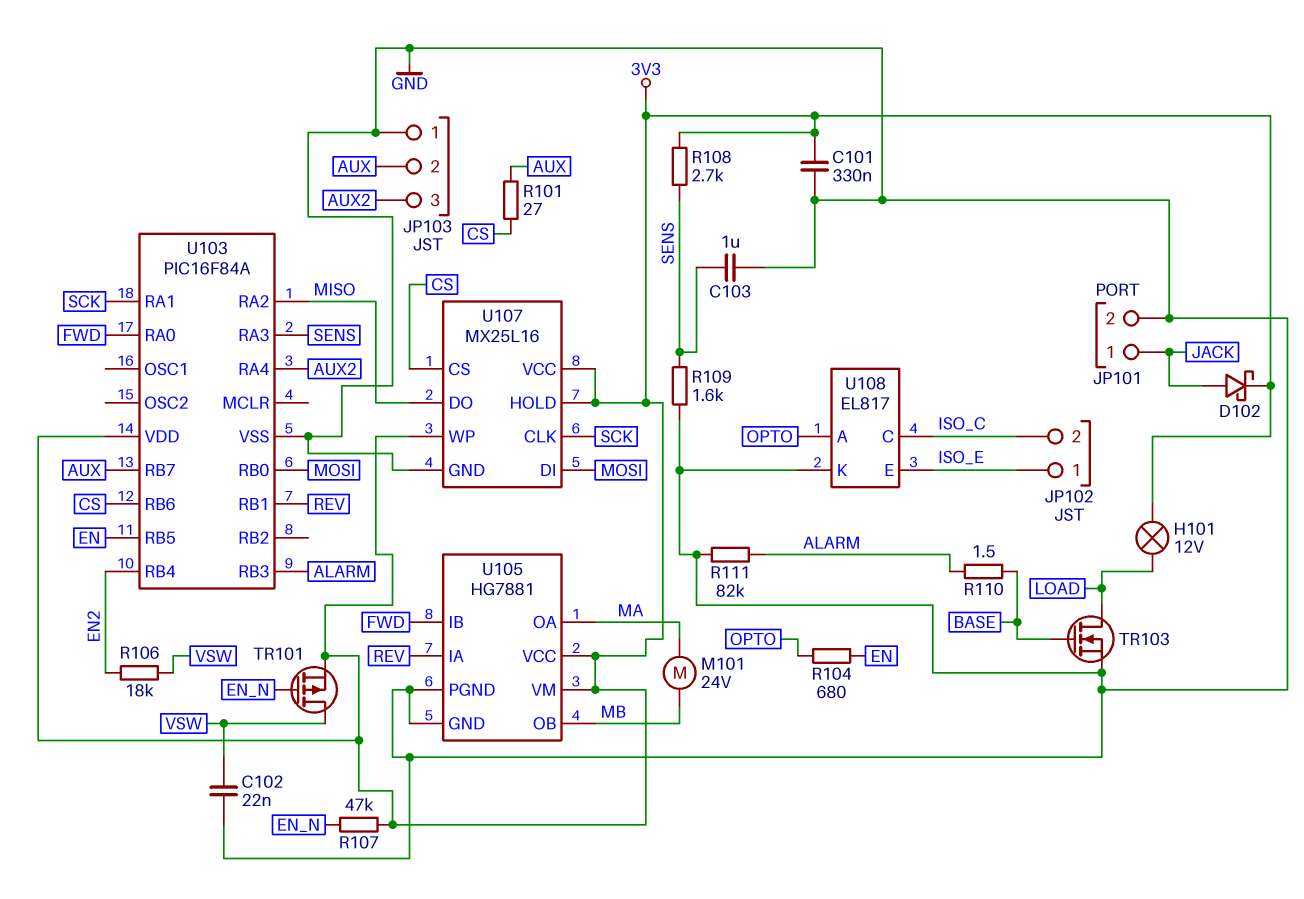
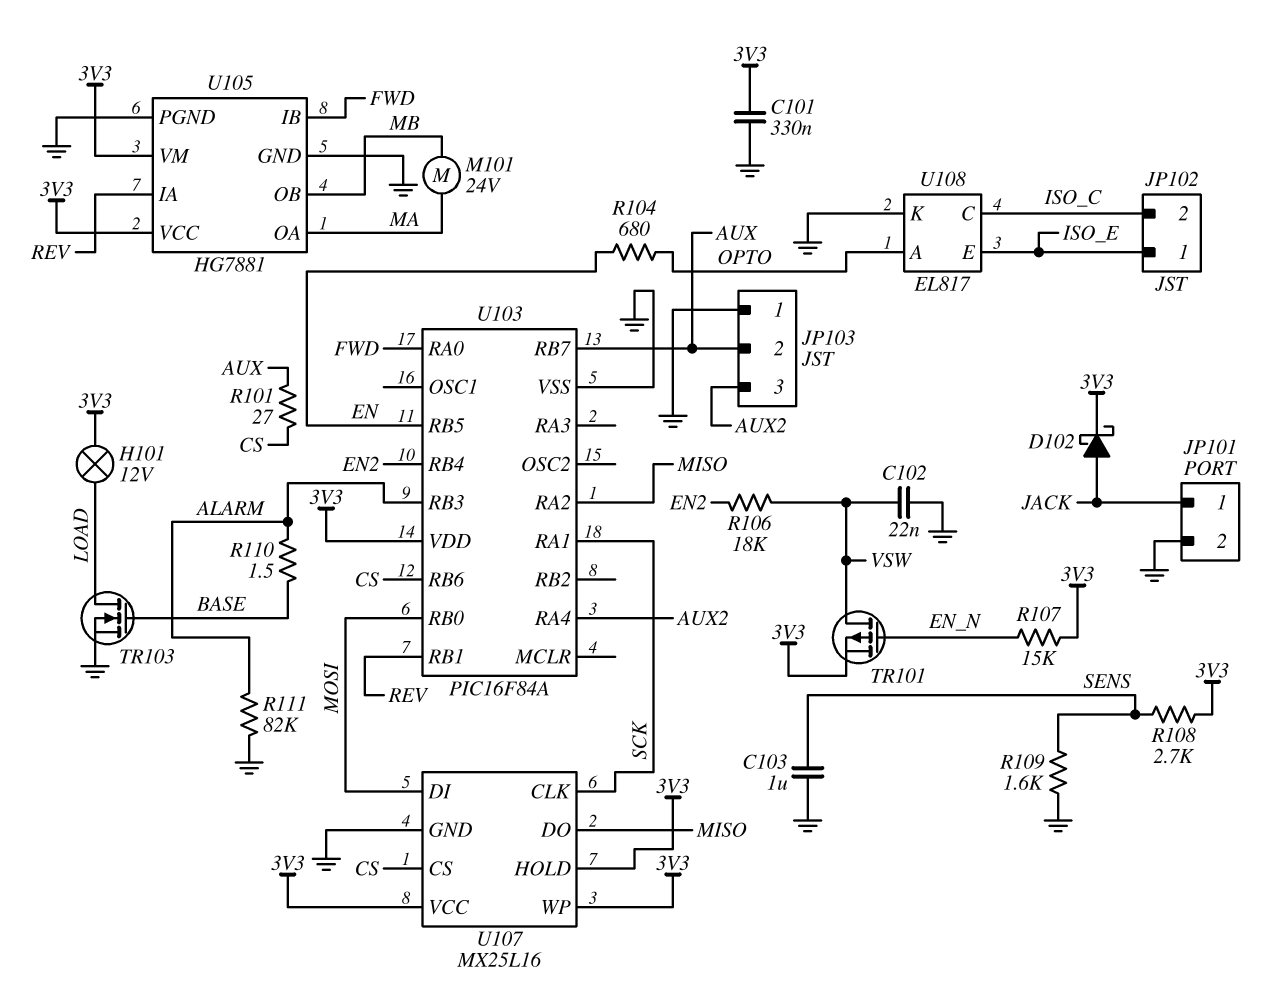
R107: 47k (3V3, EN_N) -> 15k (3V3, EN_N)
U103 pin RA3: SENS -> none

